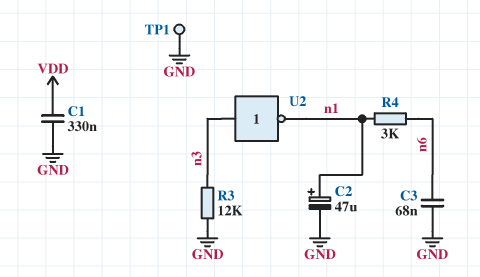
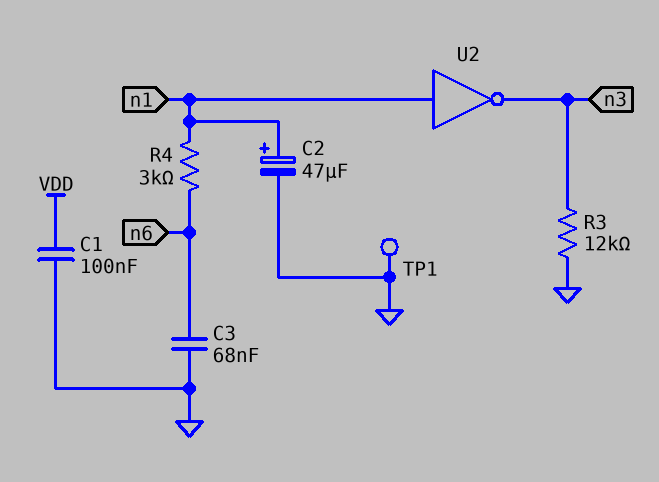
C1: 330nF (GND, VDD) -> 100nF (GND, VDD)
U2: NOT (in n3, out n1) -> NOT (in n1, out n3)

